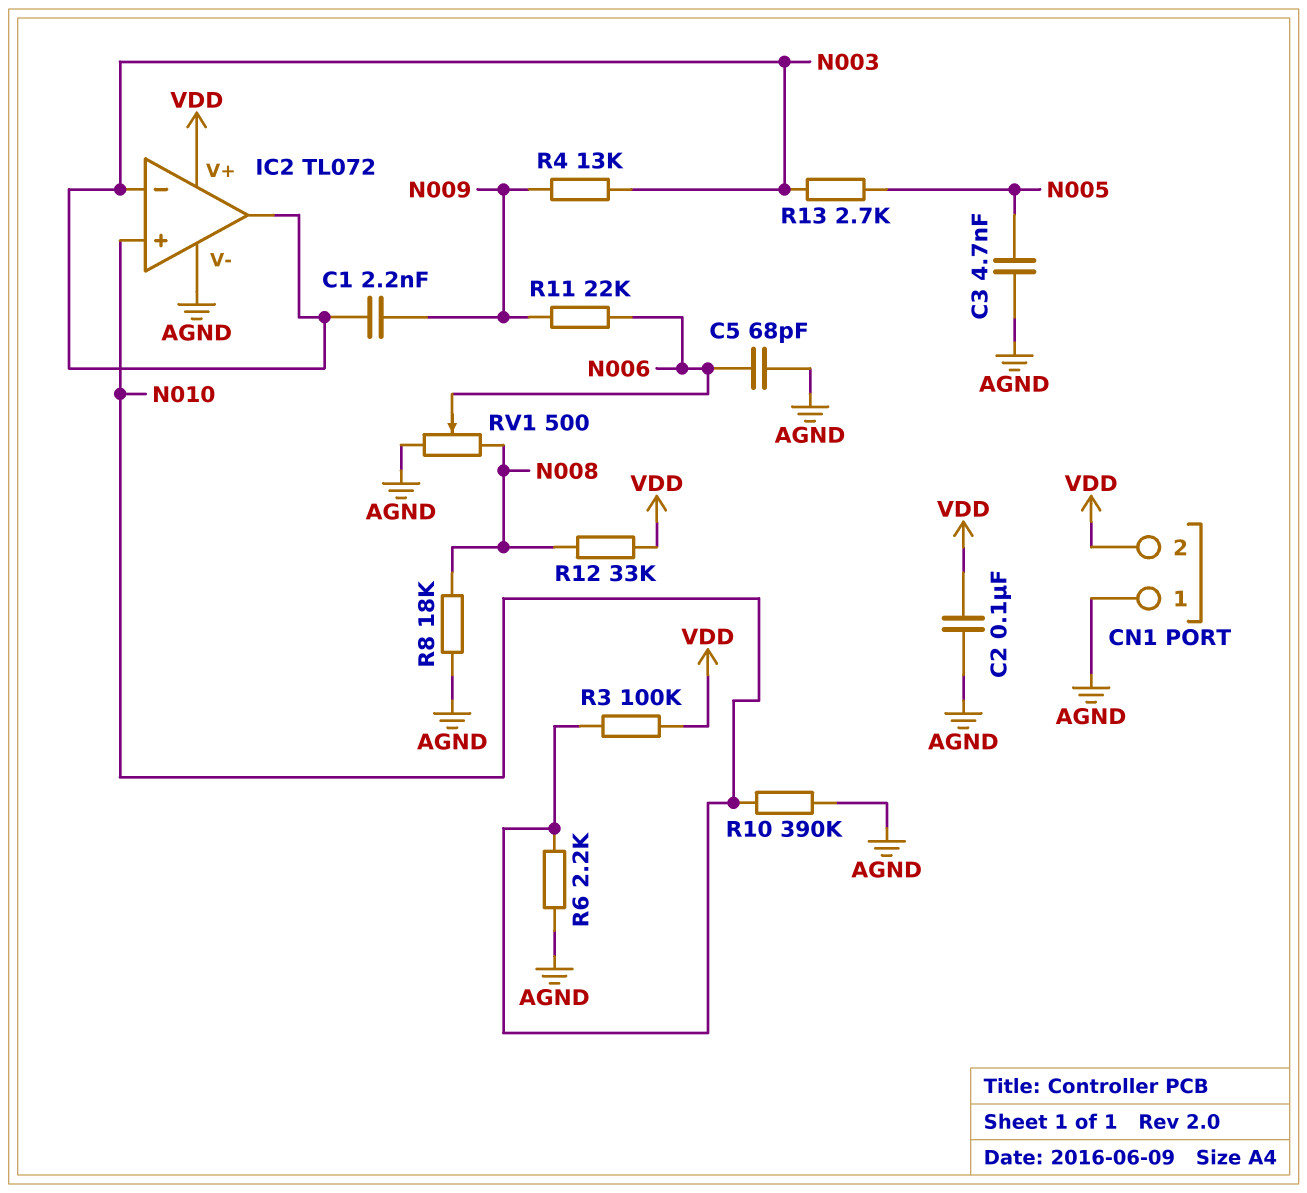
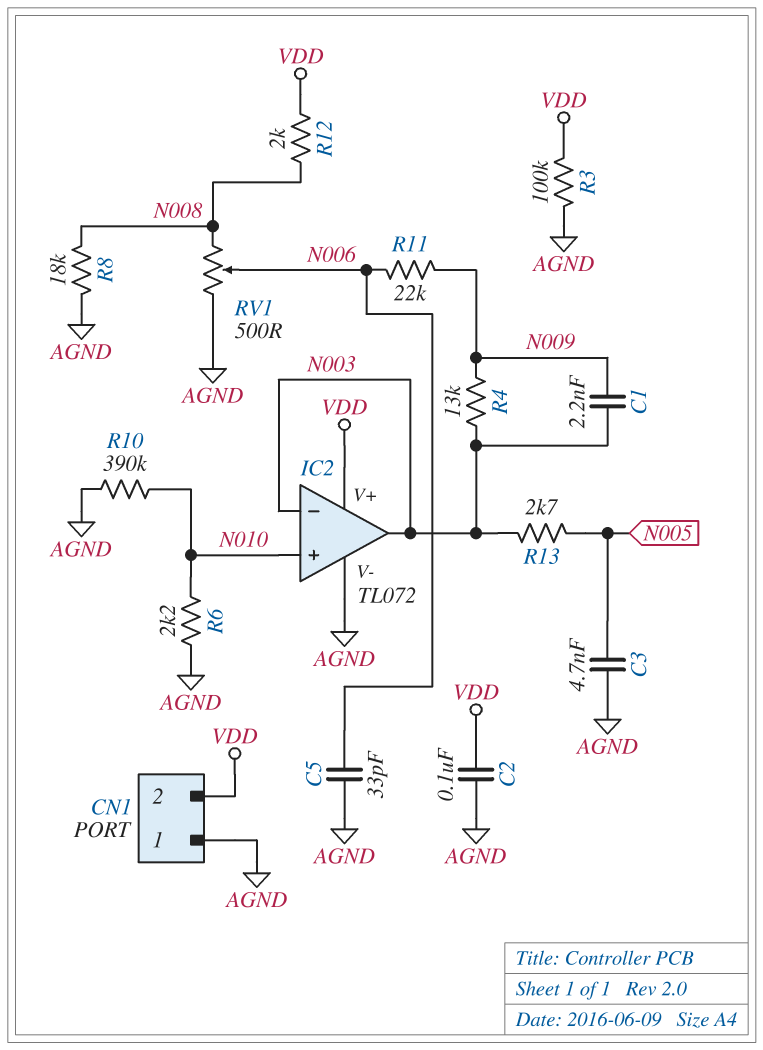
C5: 68pF (AGND, N006) -> 33pF (AGND, N006)
R3: 100k (N010, VDD) -> 100k (AGND, VDD)
R12: 33k (N008, VDD) -> 2k (N008, VDD)

